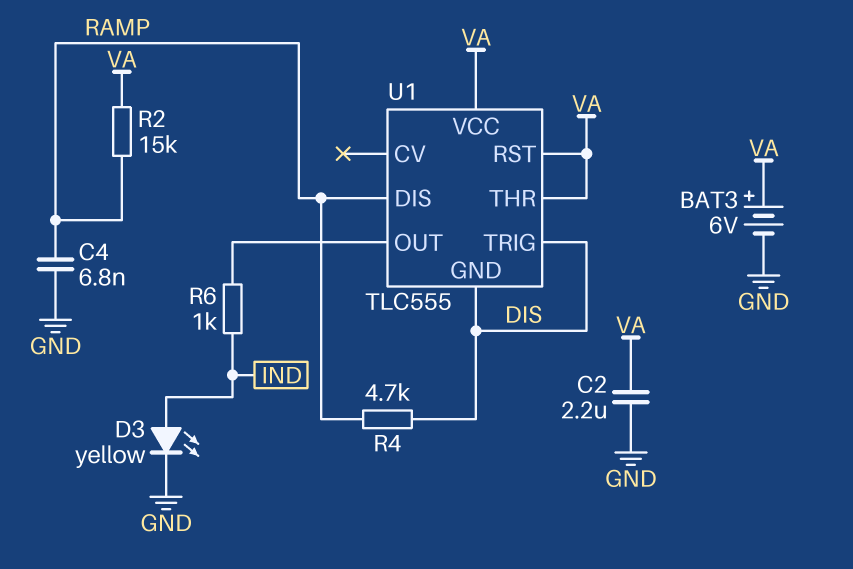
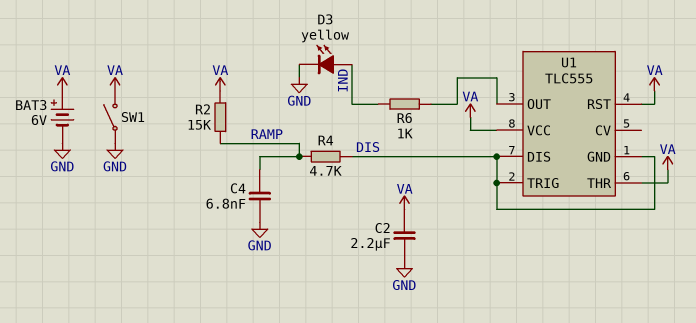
SW1: none -> switch (GND, VA)
U1 pin DIS: RAMP -> DIS

